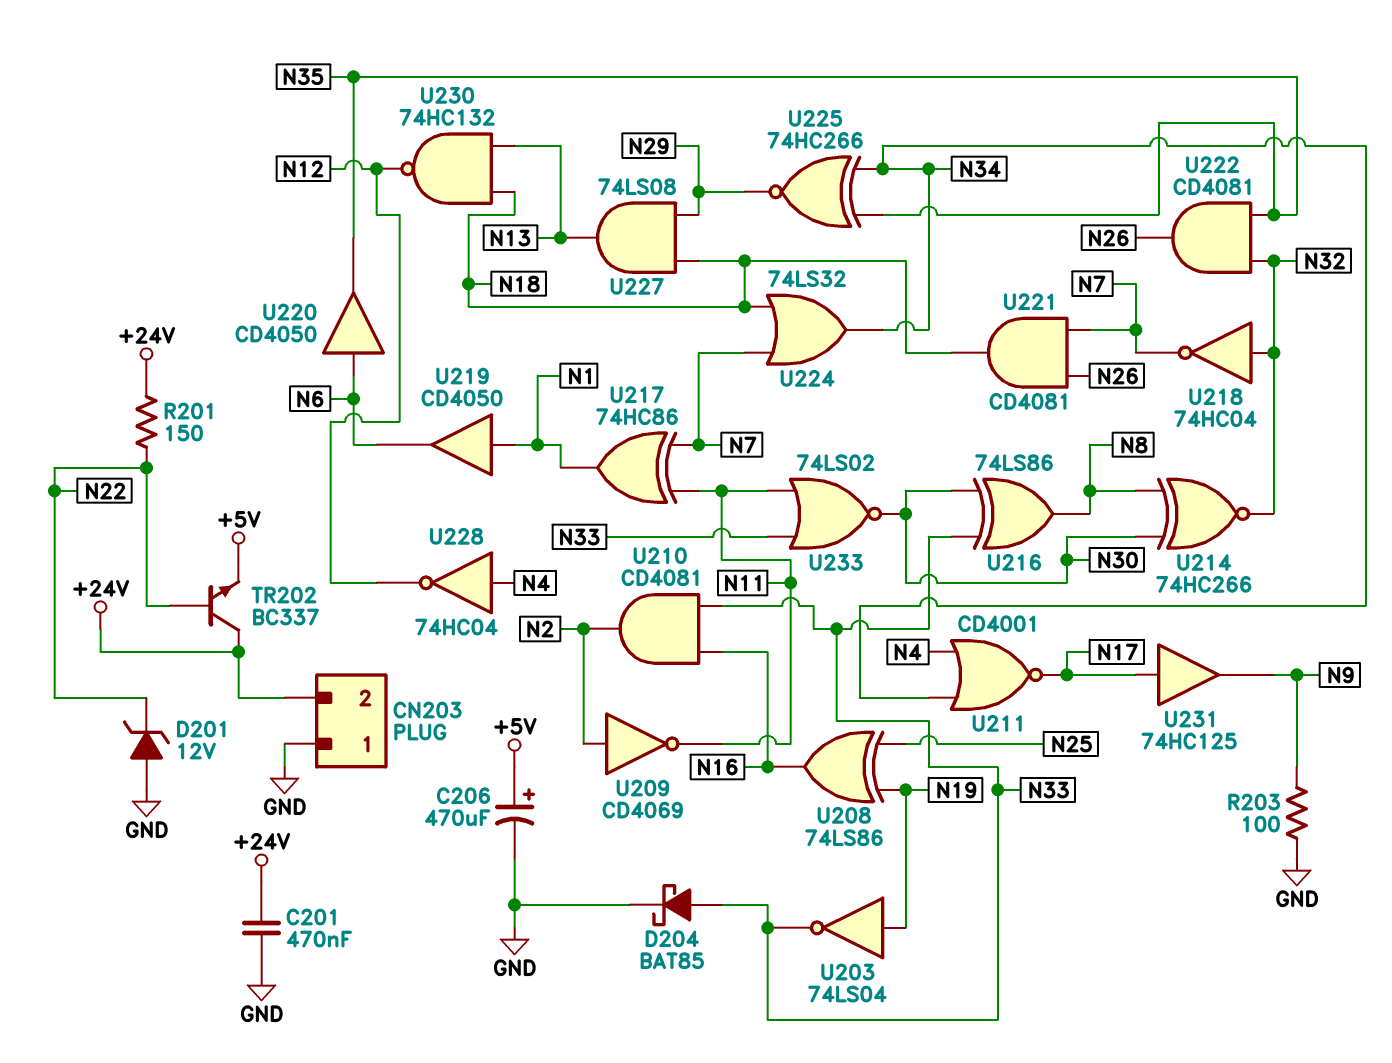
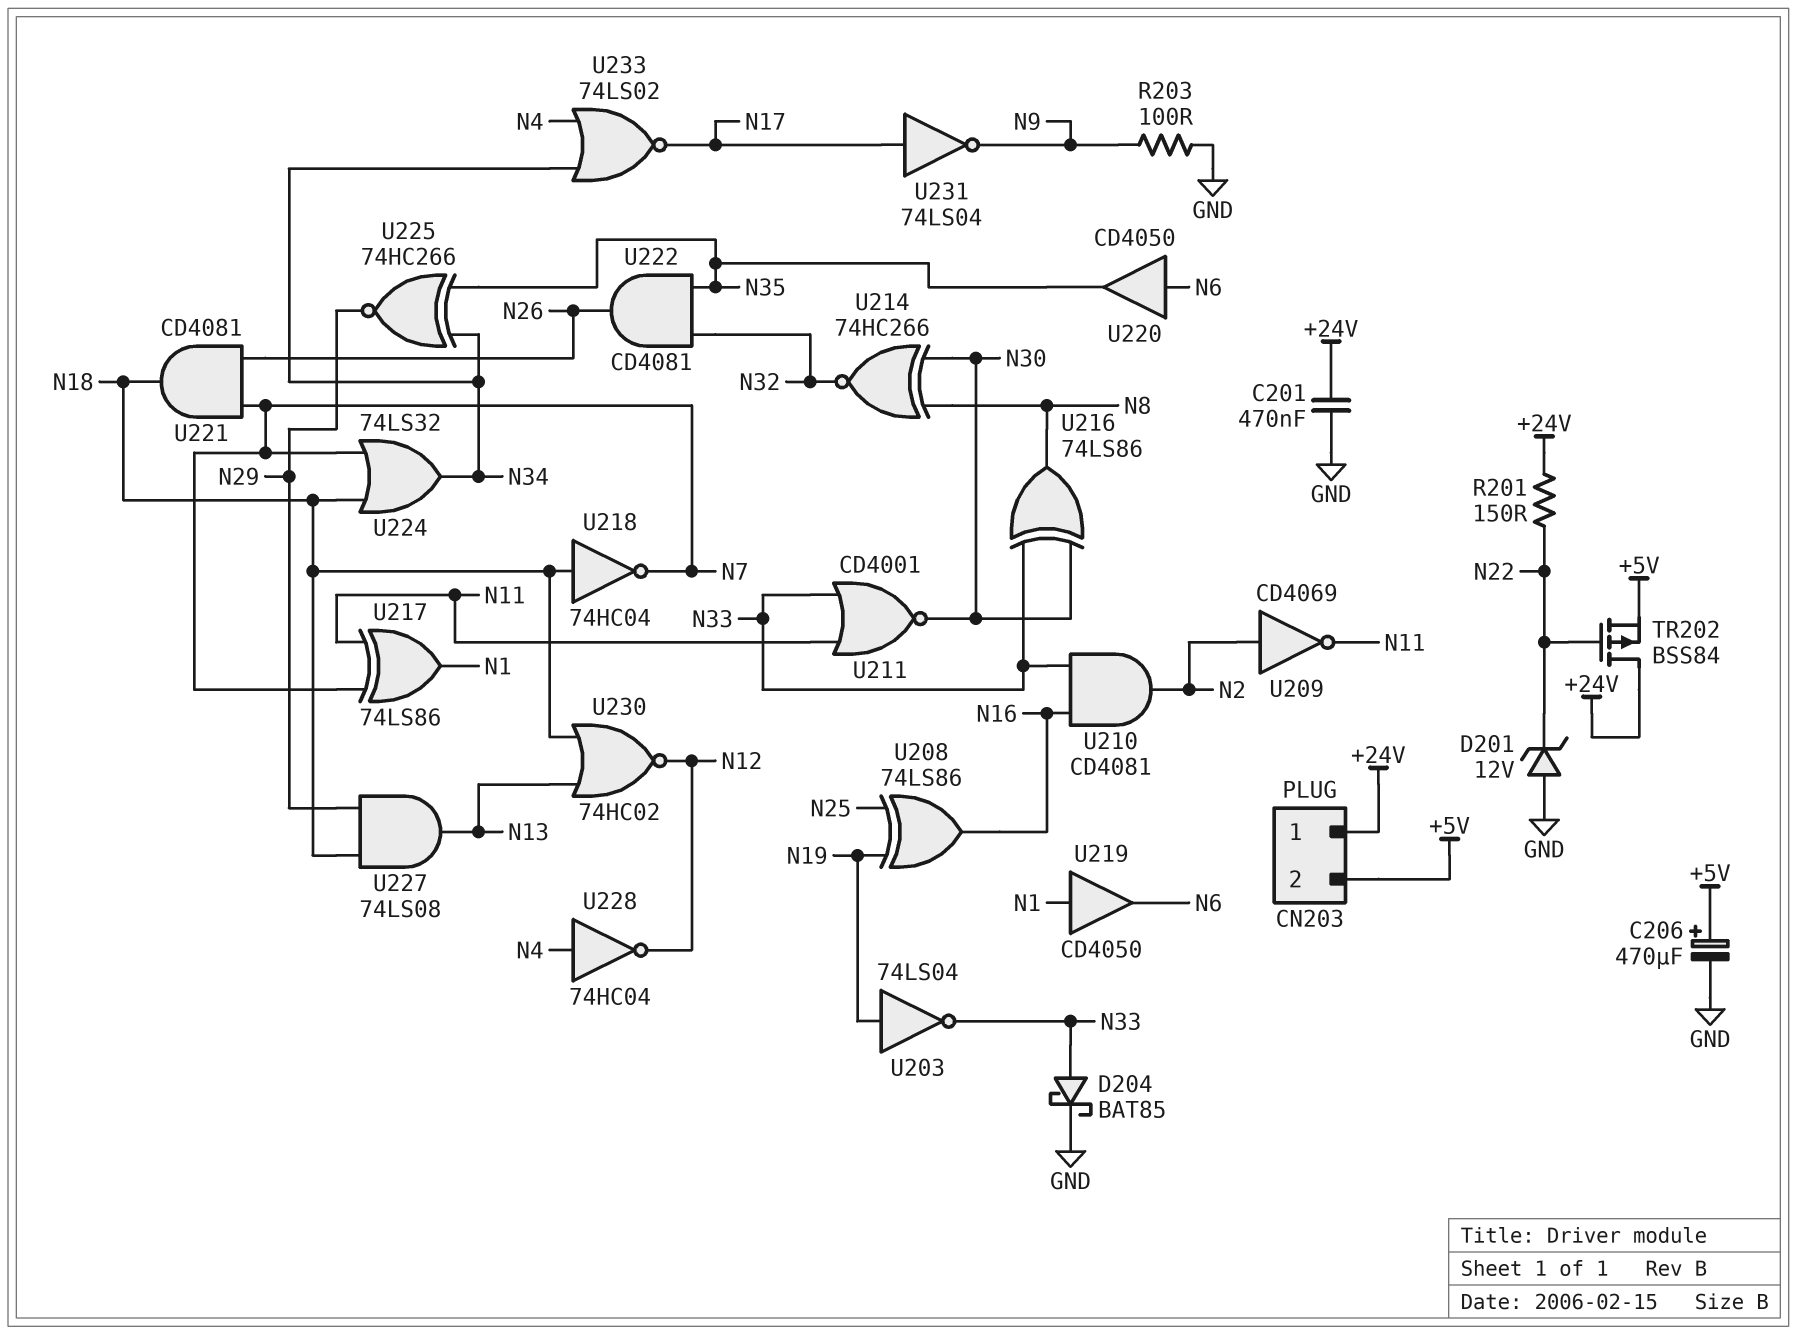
CN203 pin 1: GND -> +24V
CN203 pin 2: +24V -> +5V
TR202: NPN BC337 (B N22, C +24V, E +5V) -> PMOS BSS84 (G N22, D +24V, S +5V)
U211: NOR CD4001 (in N4, in N34, out N17) -> NOR CD4001 (in N11, in N33, out N30)
U217: XOR 74HC86 (in N7, in N11, out N1) -> XOR 74LS86 (in N7, in N11, out N1)
U218: NOT 74HC04 (in N32, out N7) -> NOT 74HC04 (in N18, out N7)
U230: NAND 74HC132 (in N13, in N18, out N12) -> NOR 74HC02 (in N13, in N18, out N12)
U231: buffer 74HC125 (in N17, out N9) -> NOT 74LS04 (in N17, out N9)
U233: NOR 74LS02 (in N11, in N33, out N30) -> NOR 74LS02 (in N4, in N34, out N17)

